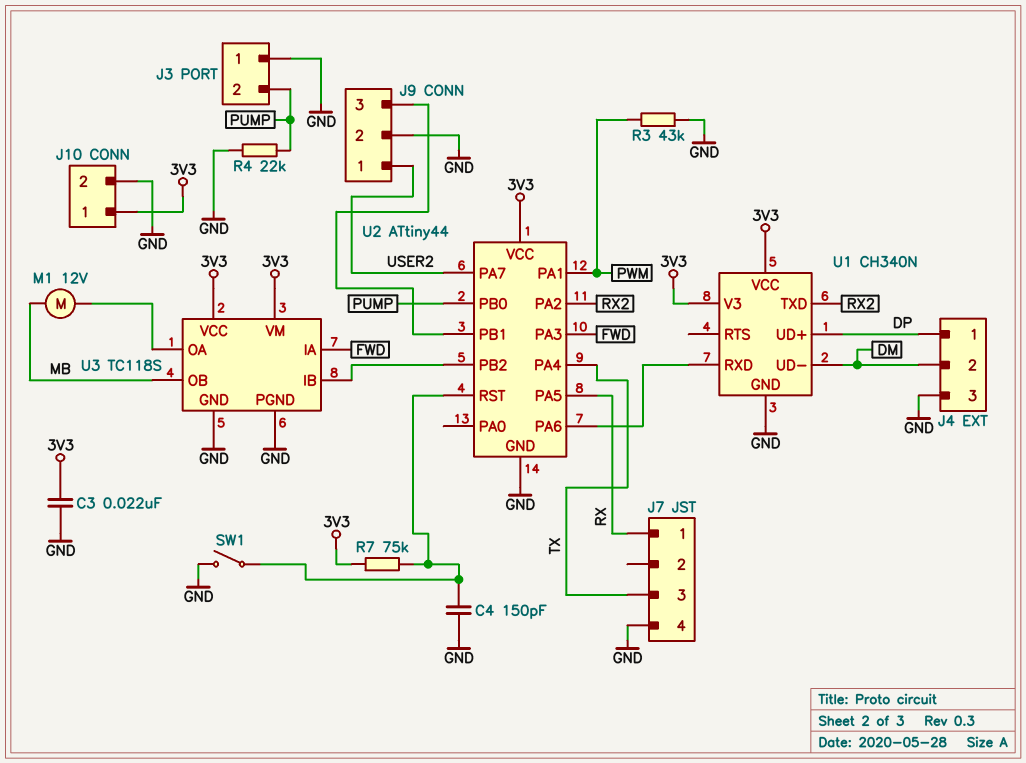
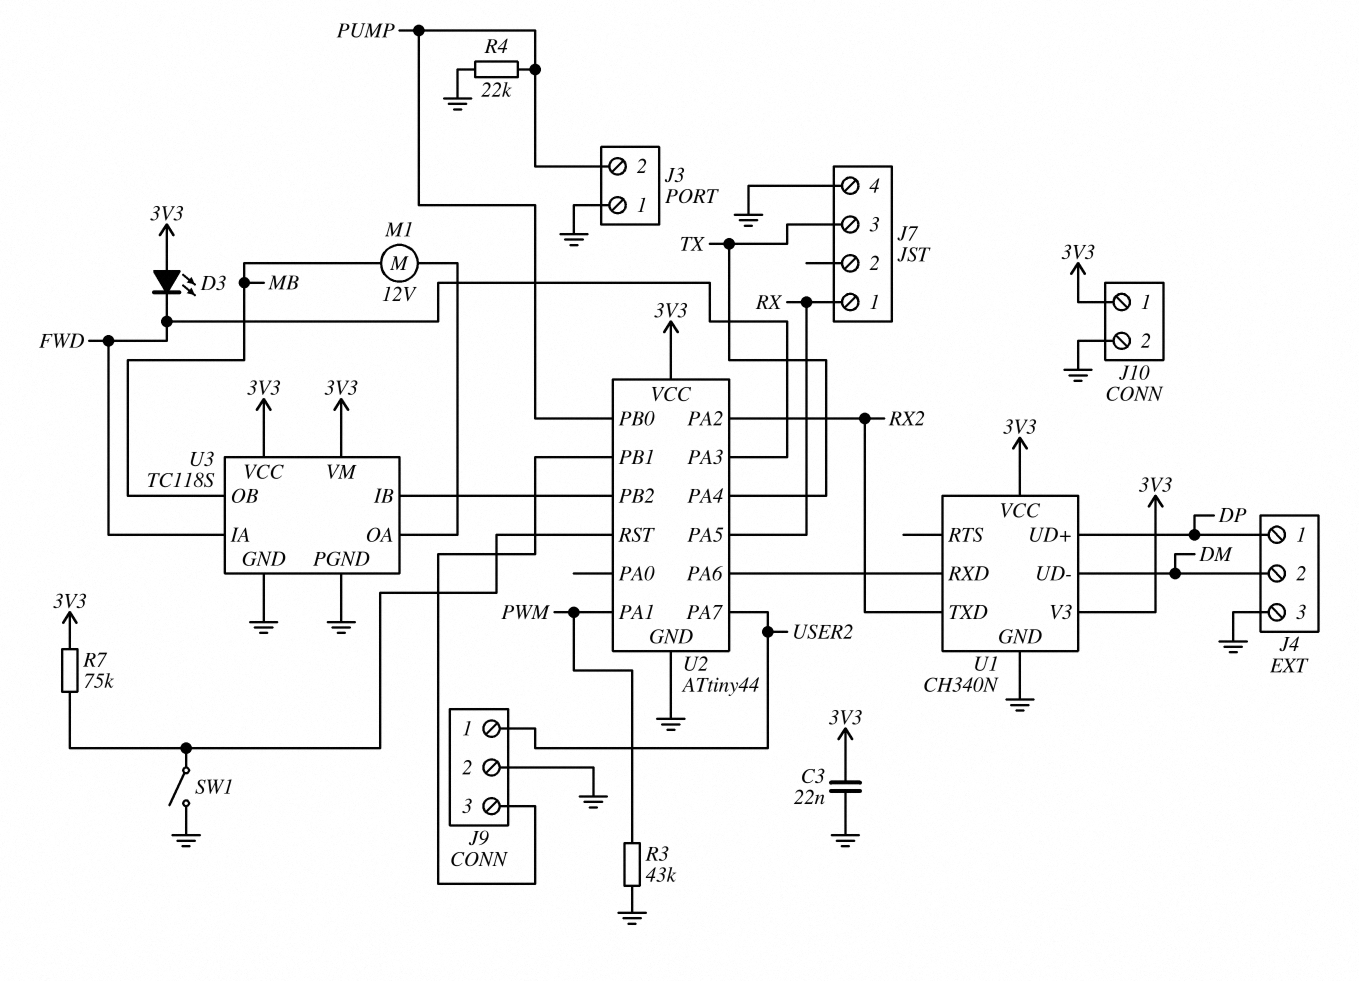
C4: 150pF (GND, U2/RST) -> none
D3: none -> LED (A 3V3, K FWD)

